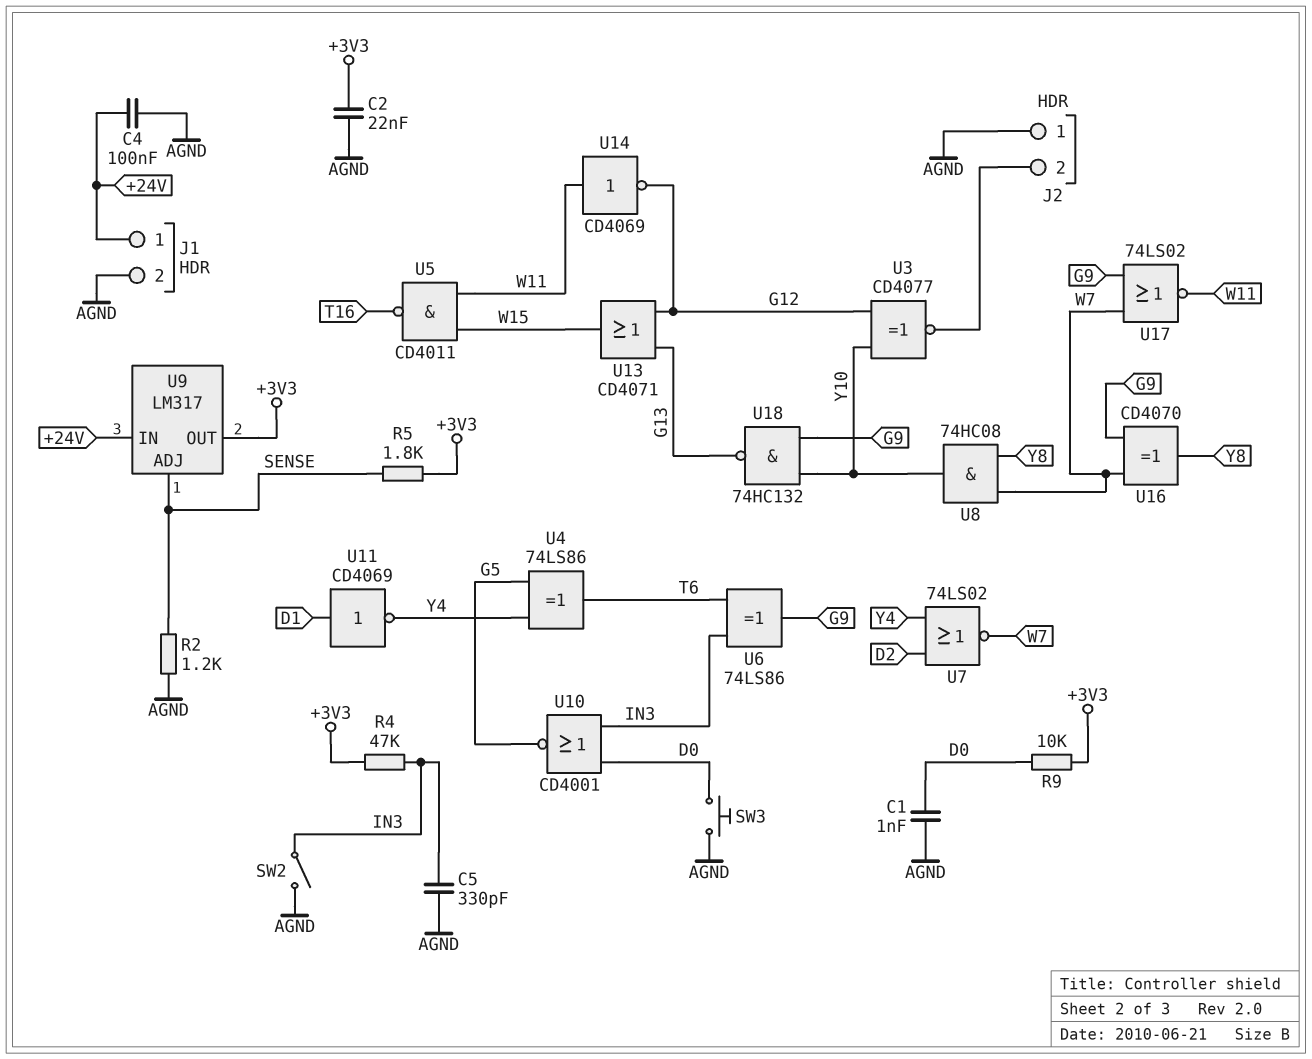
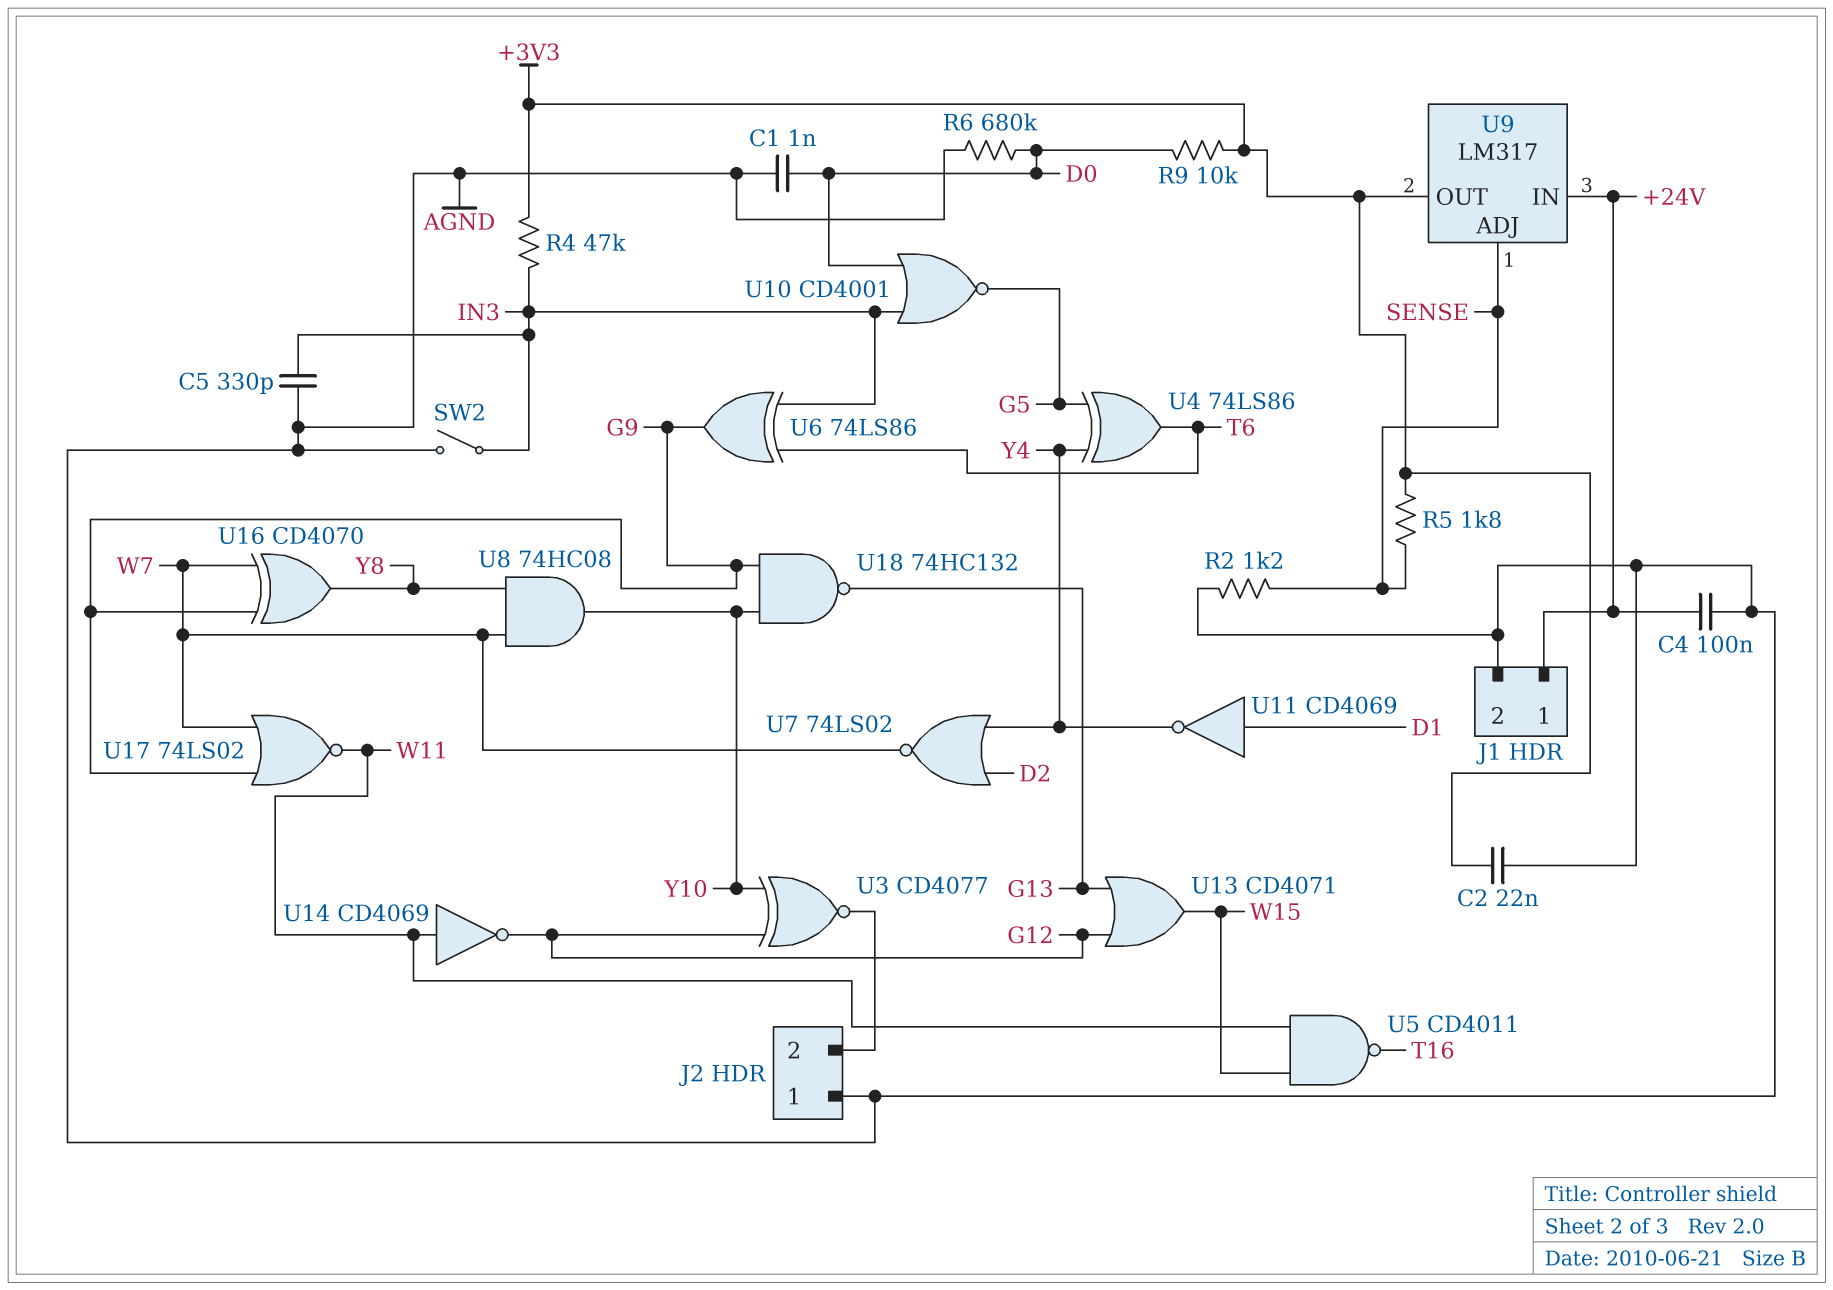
R6: none -> 680k (AGND, D0)
SW3: button (AGND, D0) -> none

